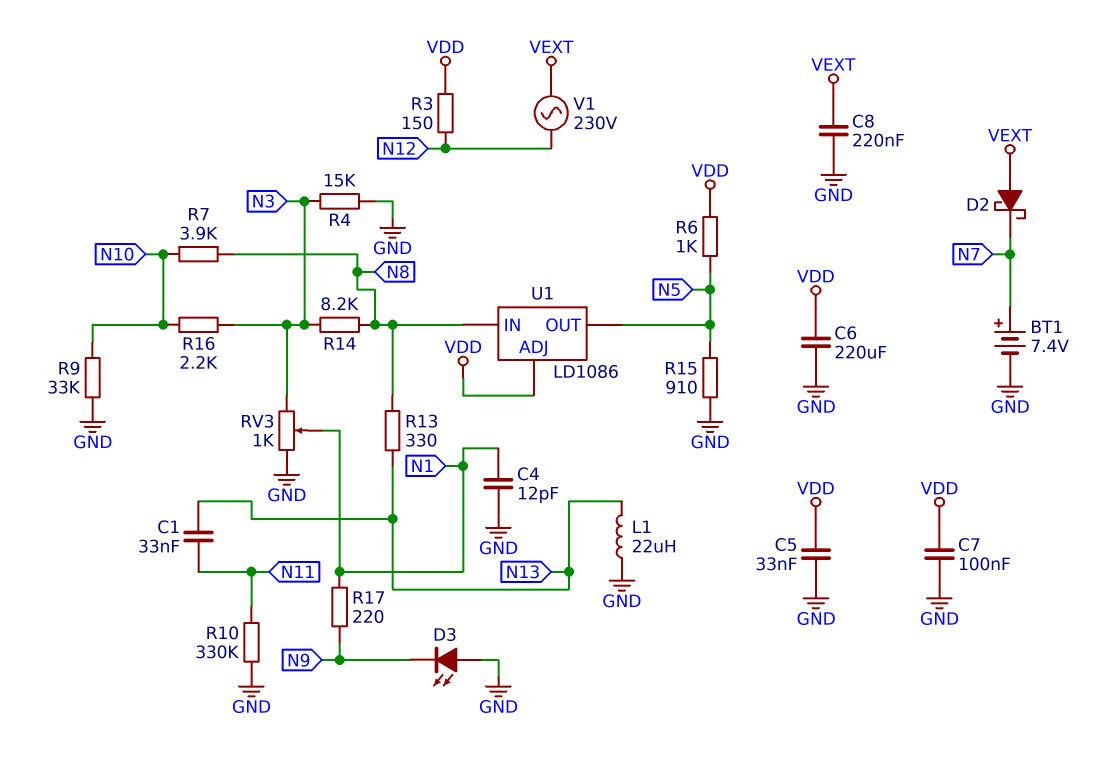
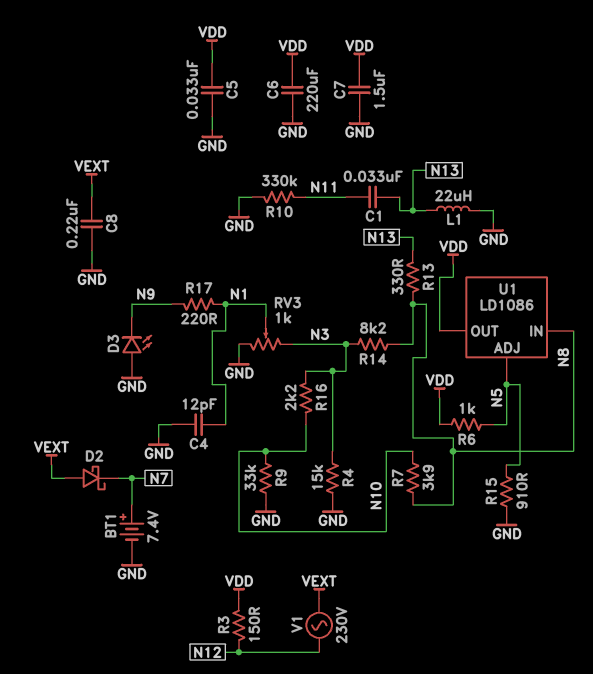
C7: 100nF (GND, VDD) -> 1.5uF (GND, VDD)
U1 pin ADJ: VDD -> N5
U1 pin OUT: N5 -> VDD

